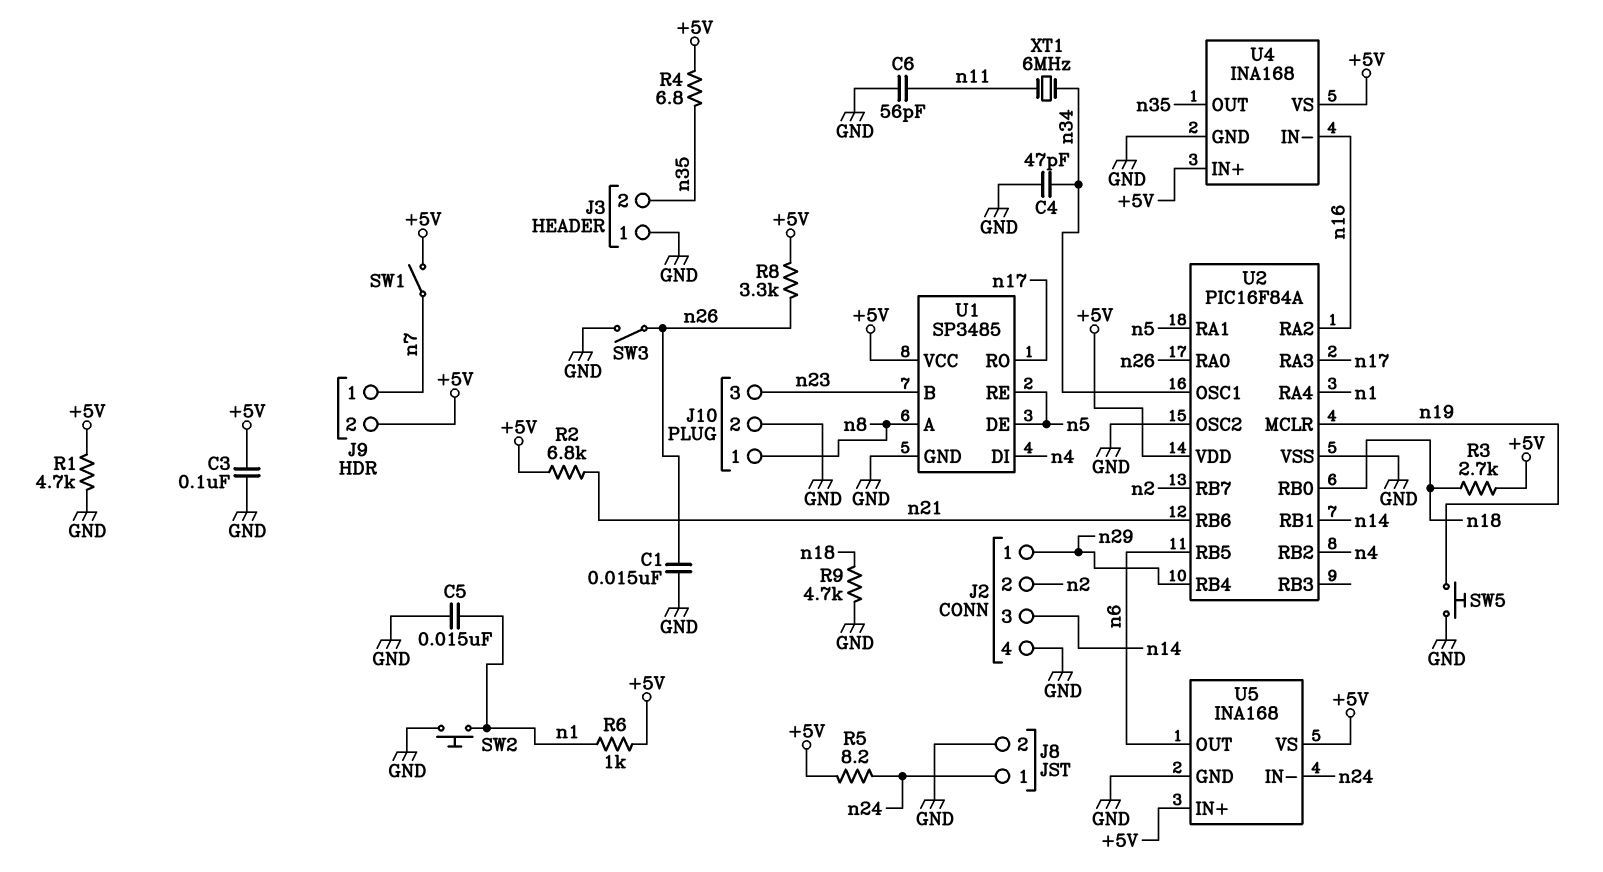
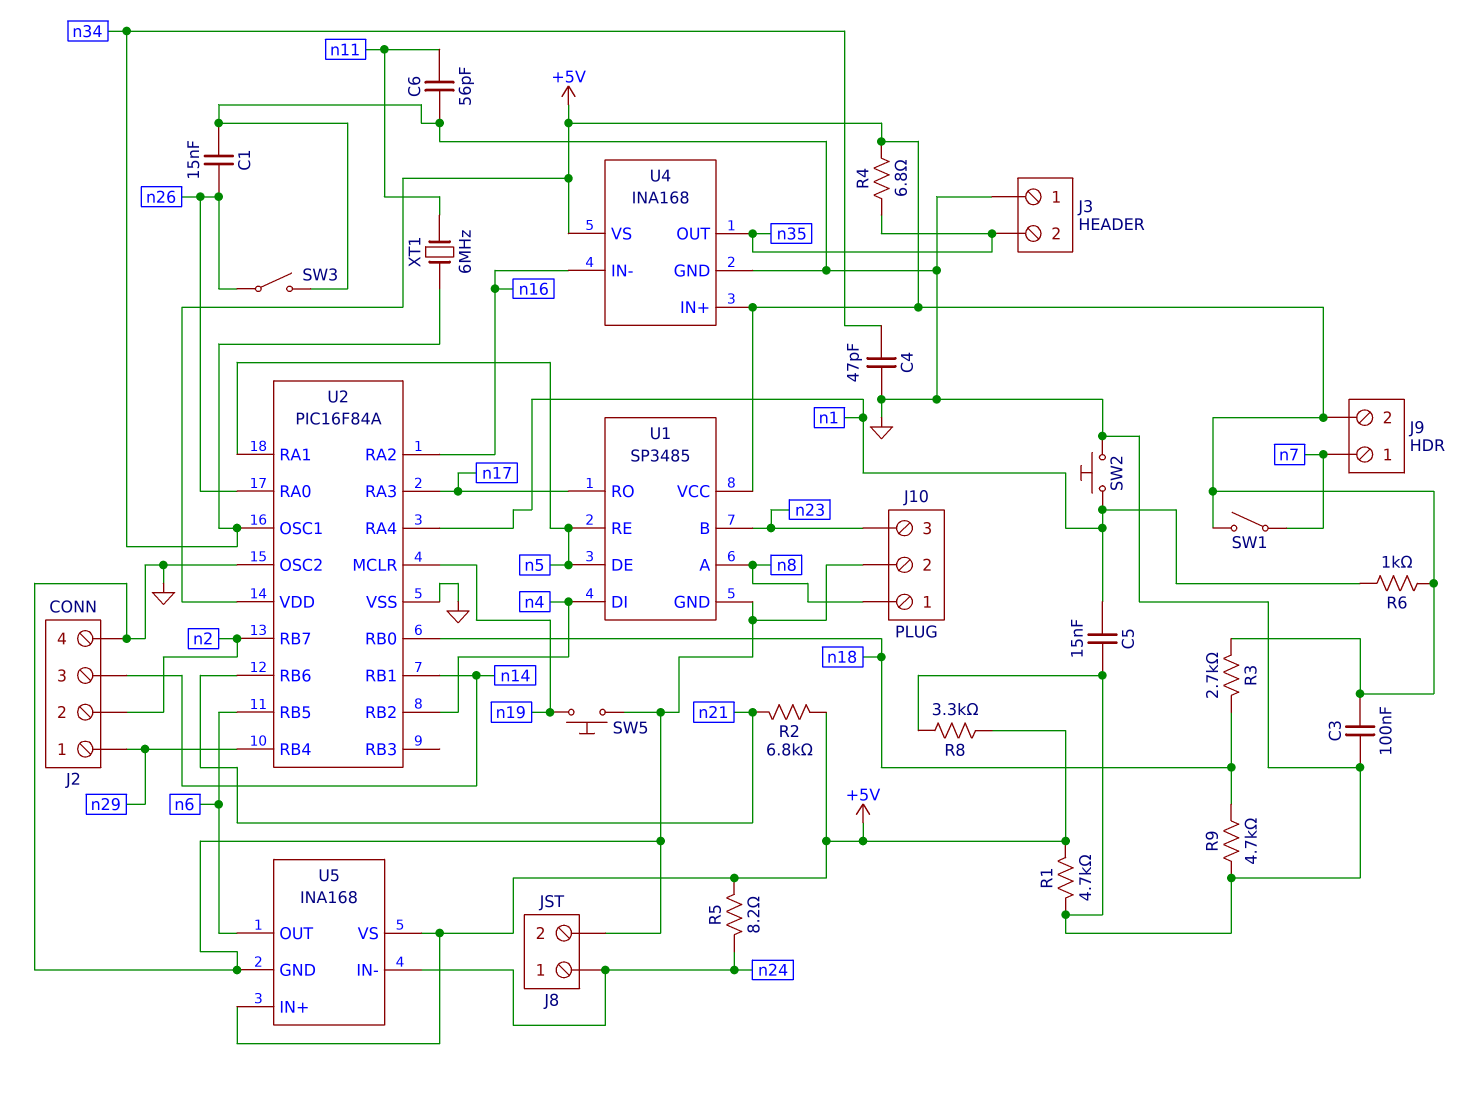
R8: 3.3k (+5V, n26) -> 3.3k (+5V, GND)

